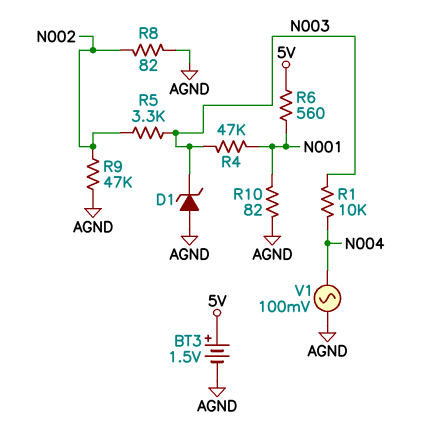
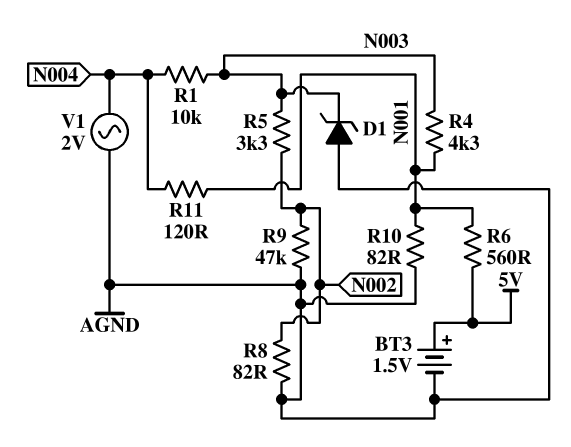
R4: 47k (N001, N003) -> 4.3k (N001, N003)
R11: none -> 120 (N001, N004)
V1: AC 100mV (AGND, N004) -> AC 2V (AGND, N004)

